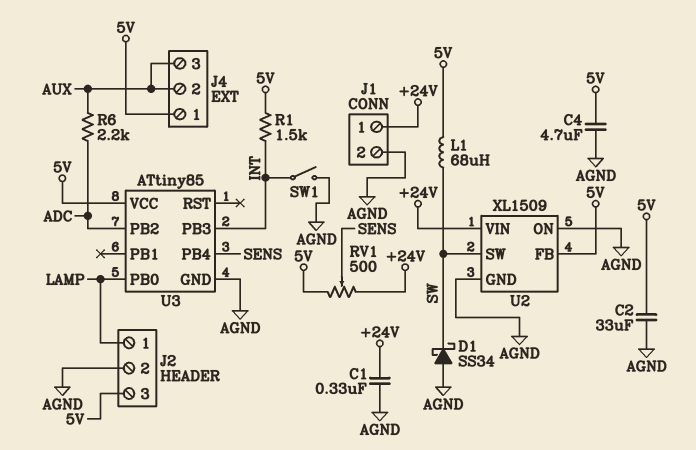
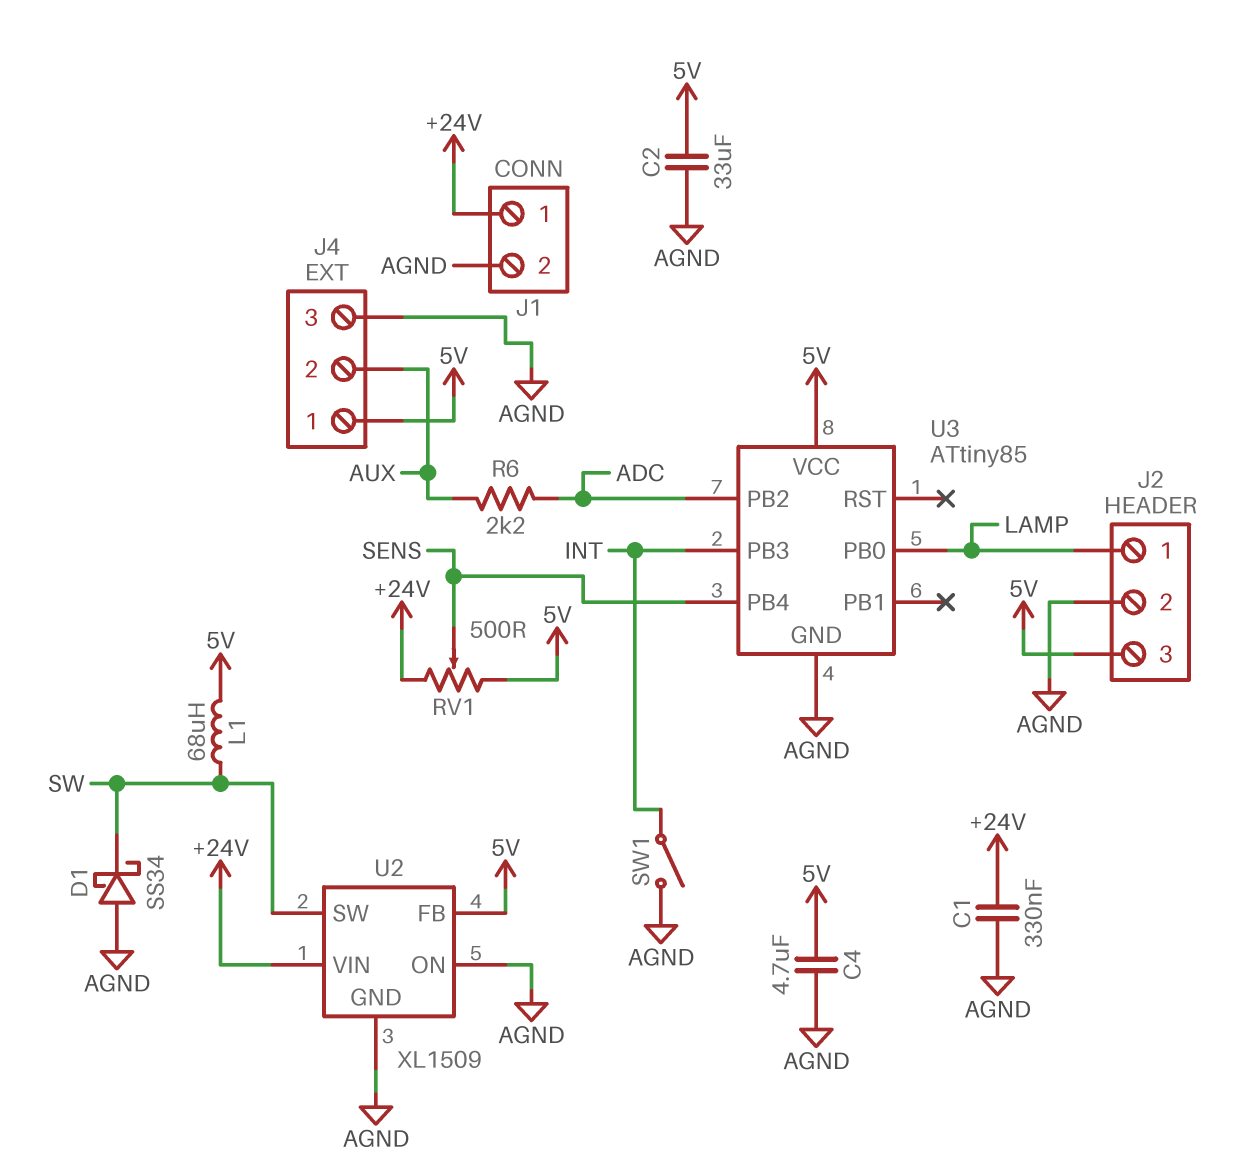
J4 pin 3: AUX -> AGND
R1: 1.5k (5V, INT) -> none

